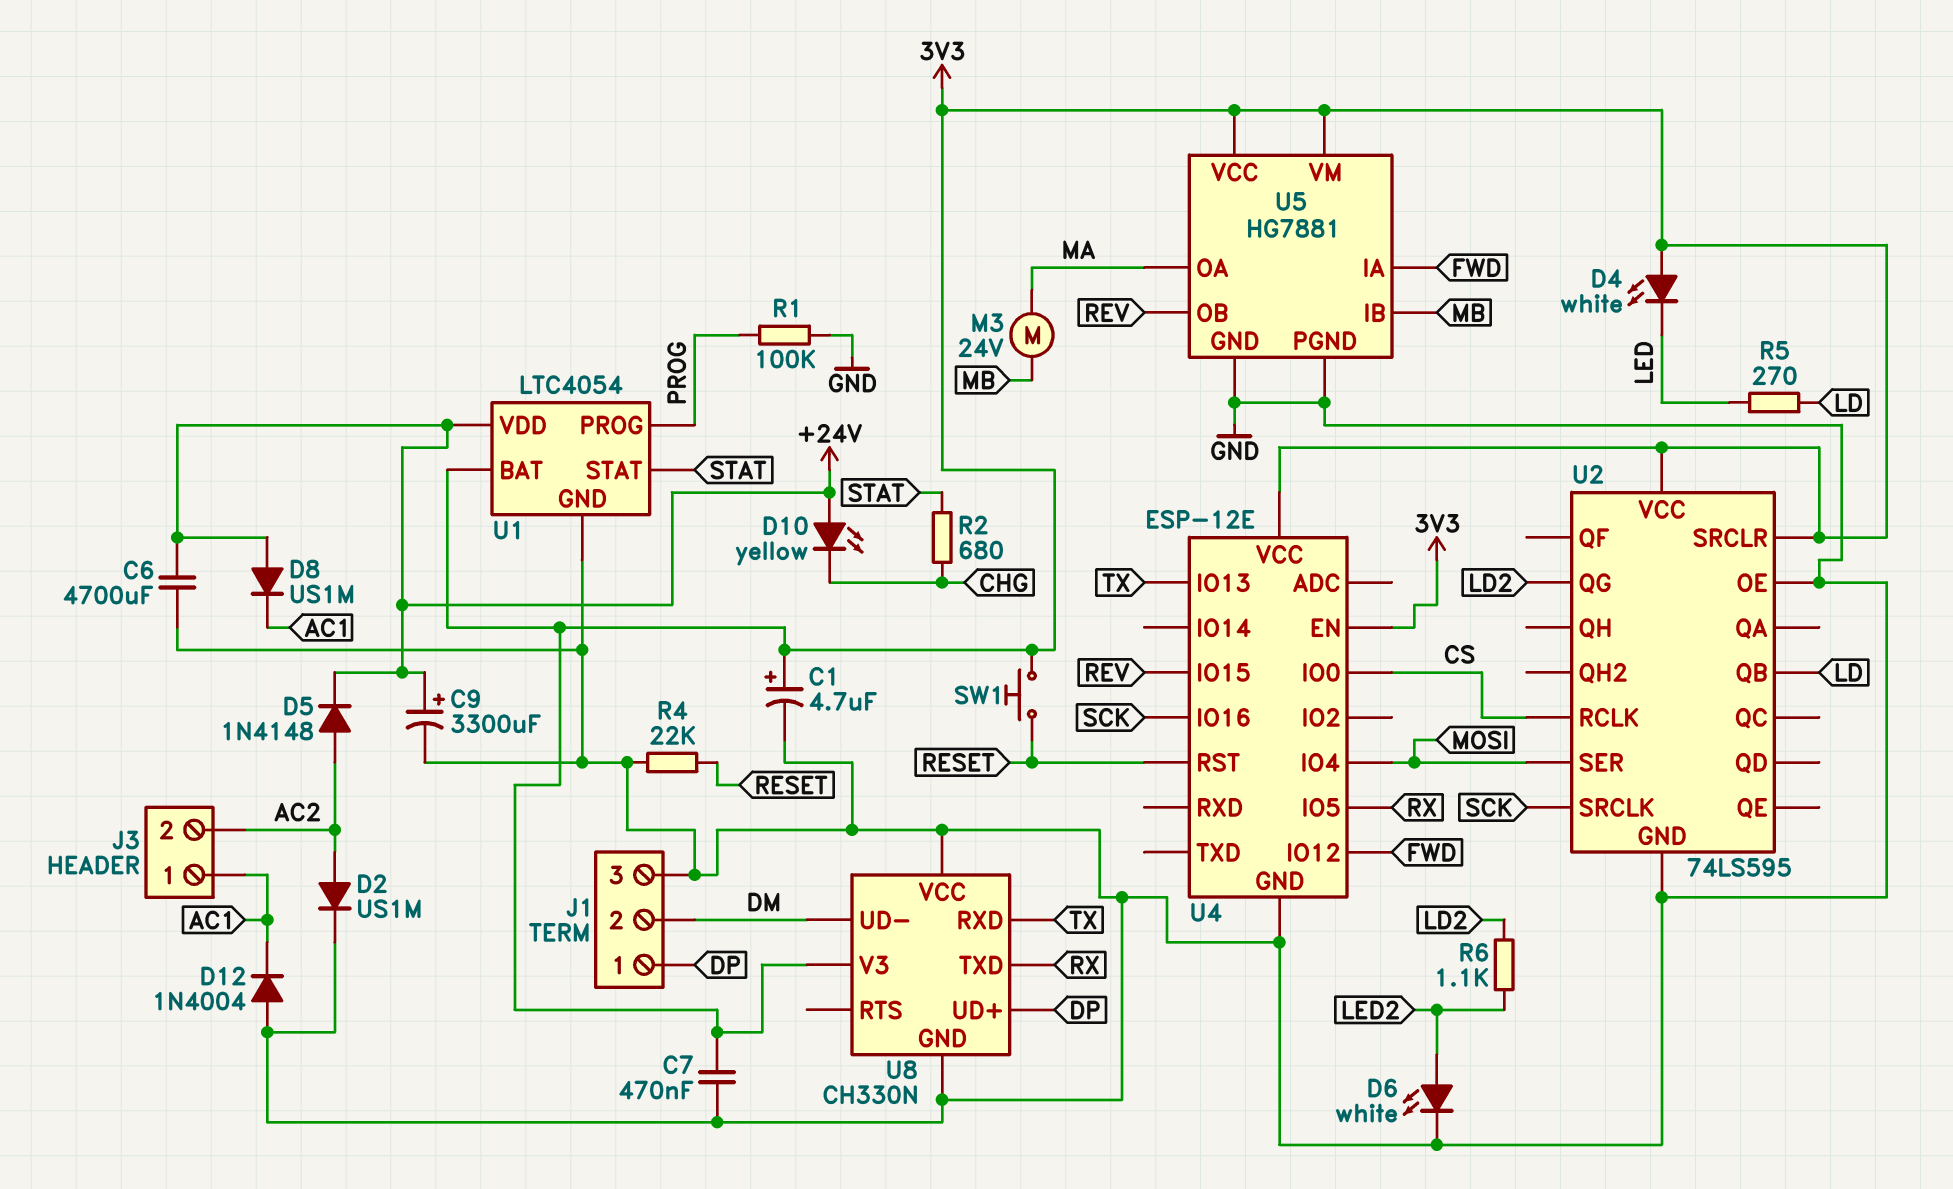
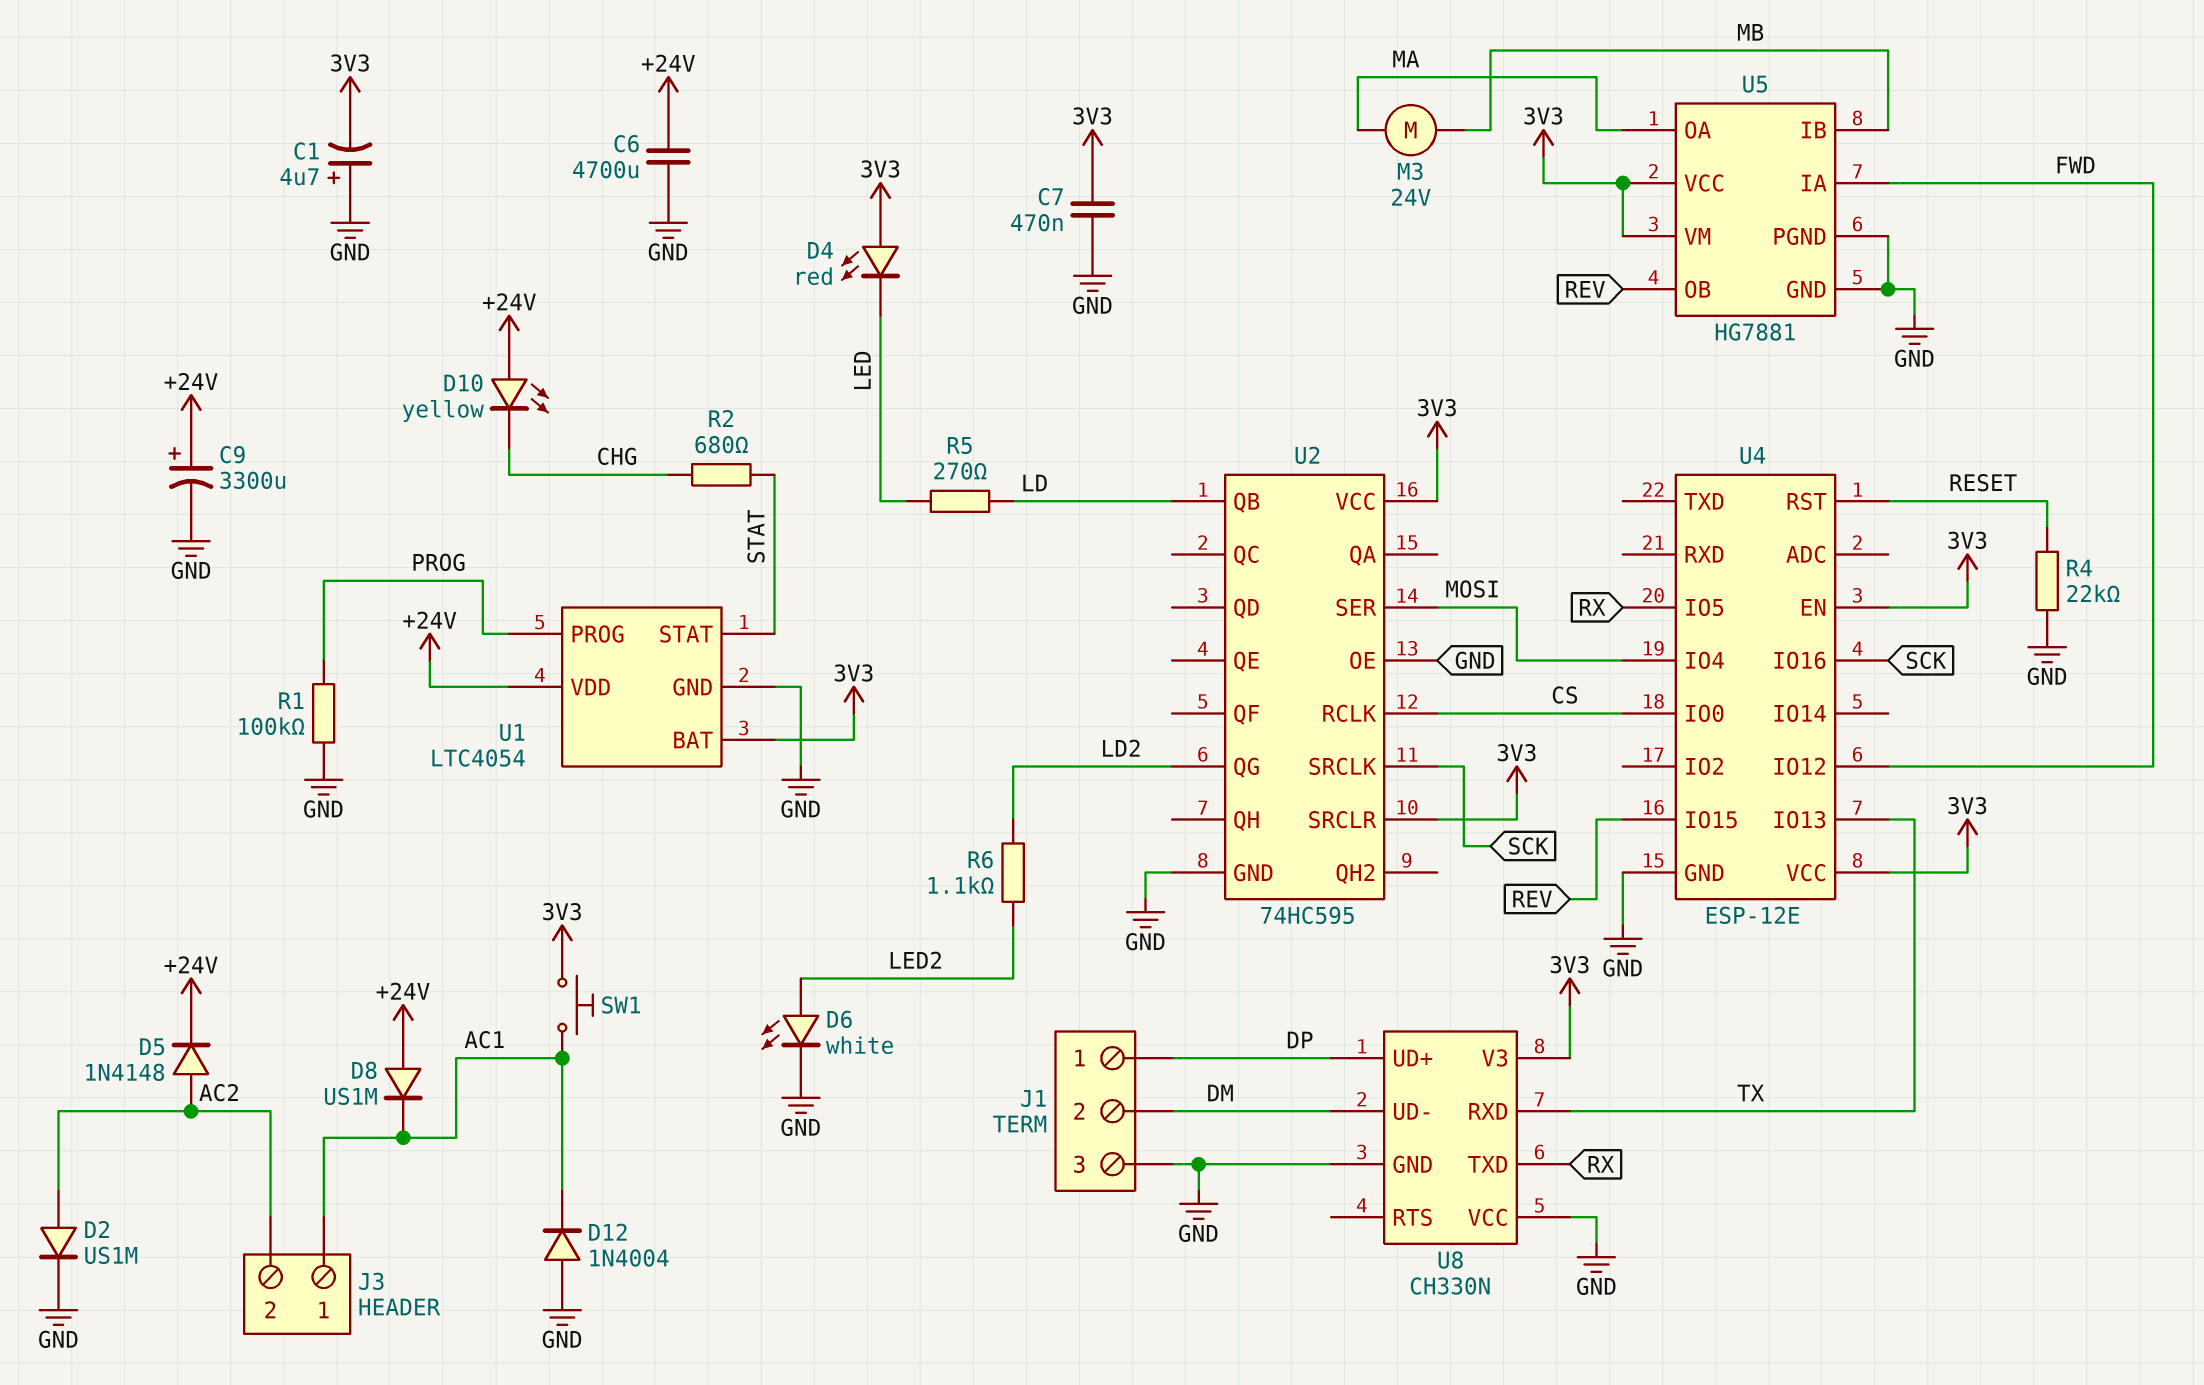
C1: 4.7uF (plus 3V3, minus GND) -> 4.7uF (plus GND, minus 3V3)
D4: LED white (A 3V3, K LED) -> LED red (A 3V3, K LED)
SW1: button (3V3, RESET) -> button (3V3, AC1)
U2: 74LS595 -> 74HC595

